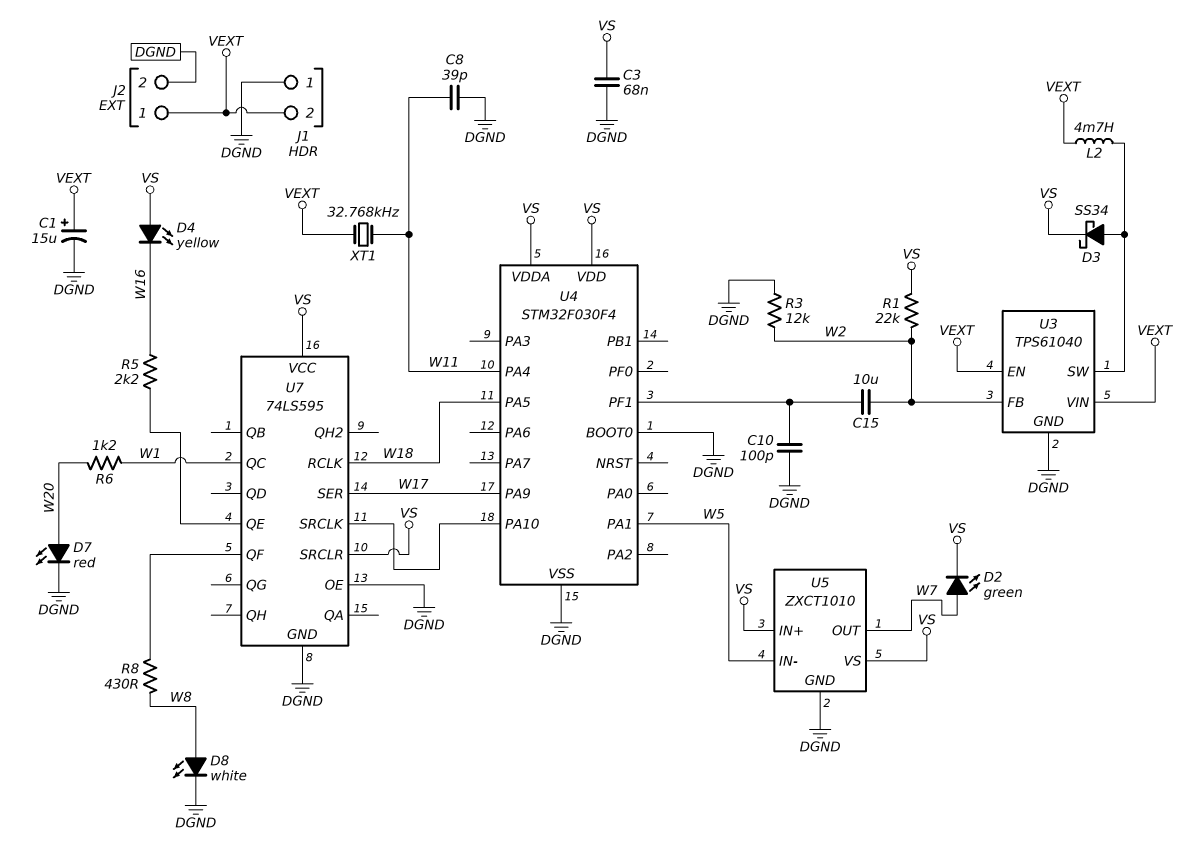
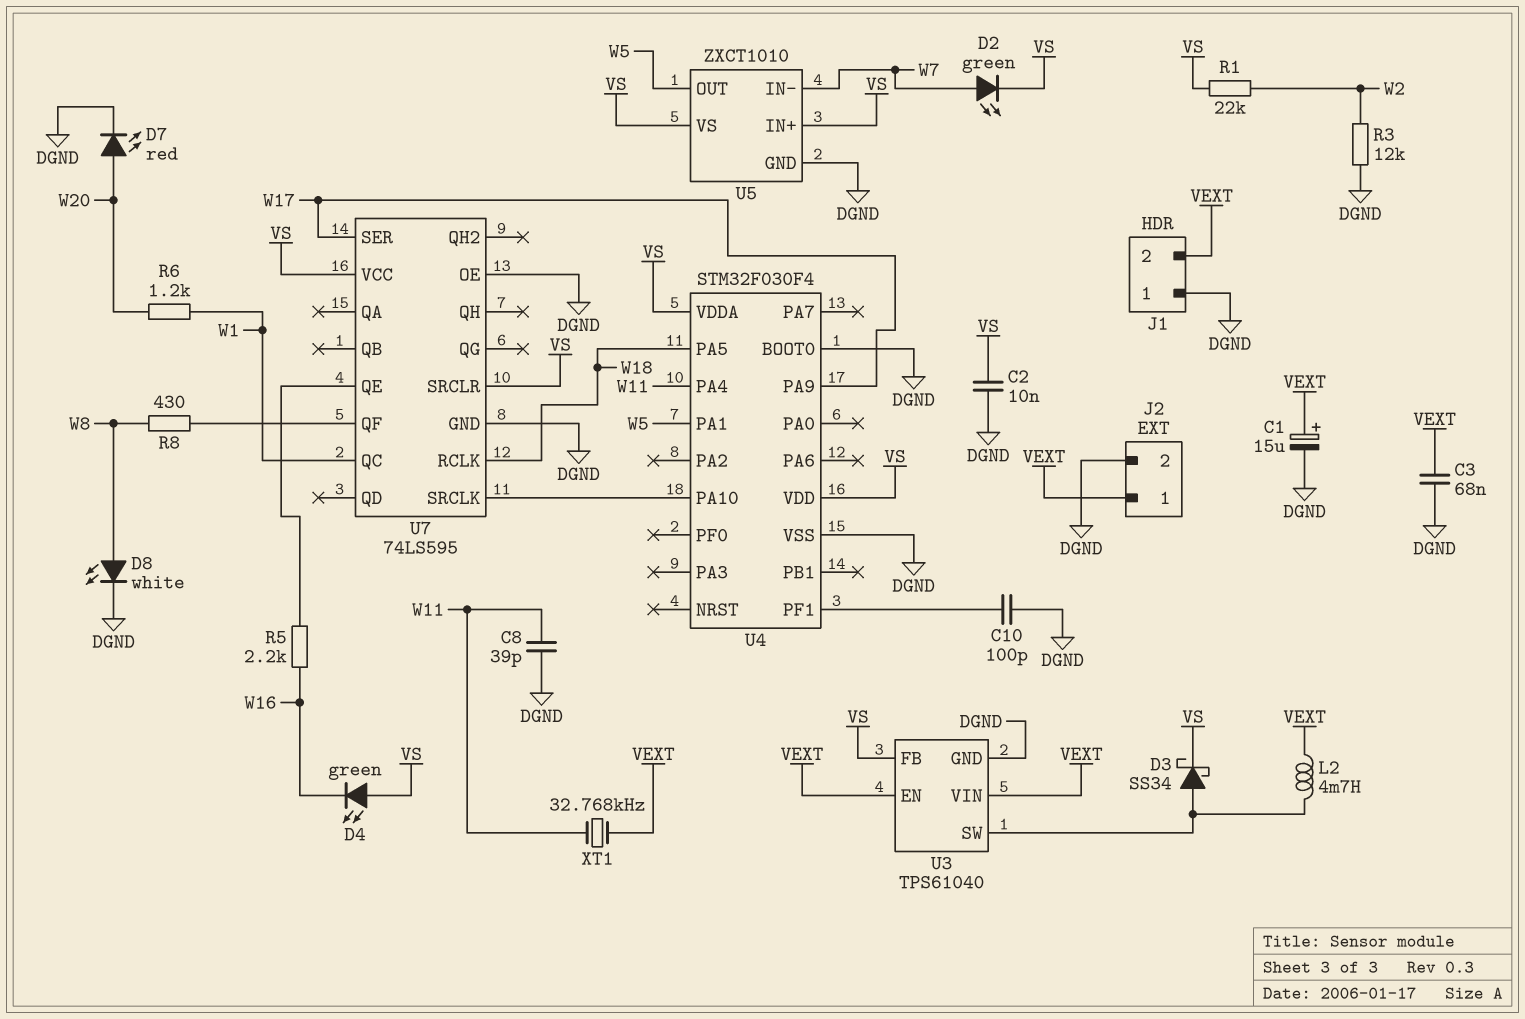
C2: none -> 10nF (DGND, VS)
C3: 68nF (DGND, VS) -> 68nF (DGND, VEXT)
C15: 10uF (U4/PF1, W2) -> none
D4: LED yellow (A VS, K W16) -> LED green (A VS, K W16)
U3 pin FB: W2 -> VS
U5 pin IN-: W5 -> W7
U5 pin OUT: W7 -> W5

